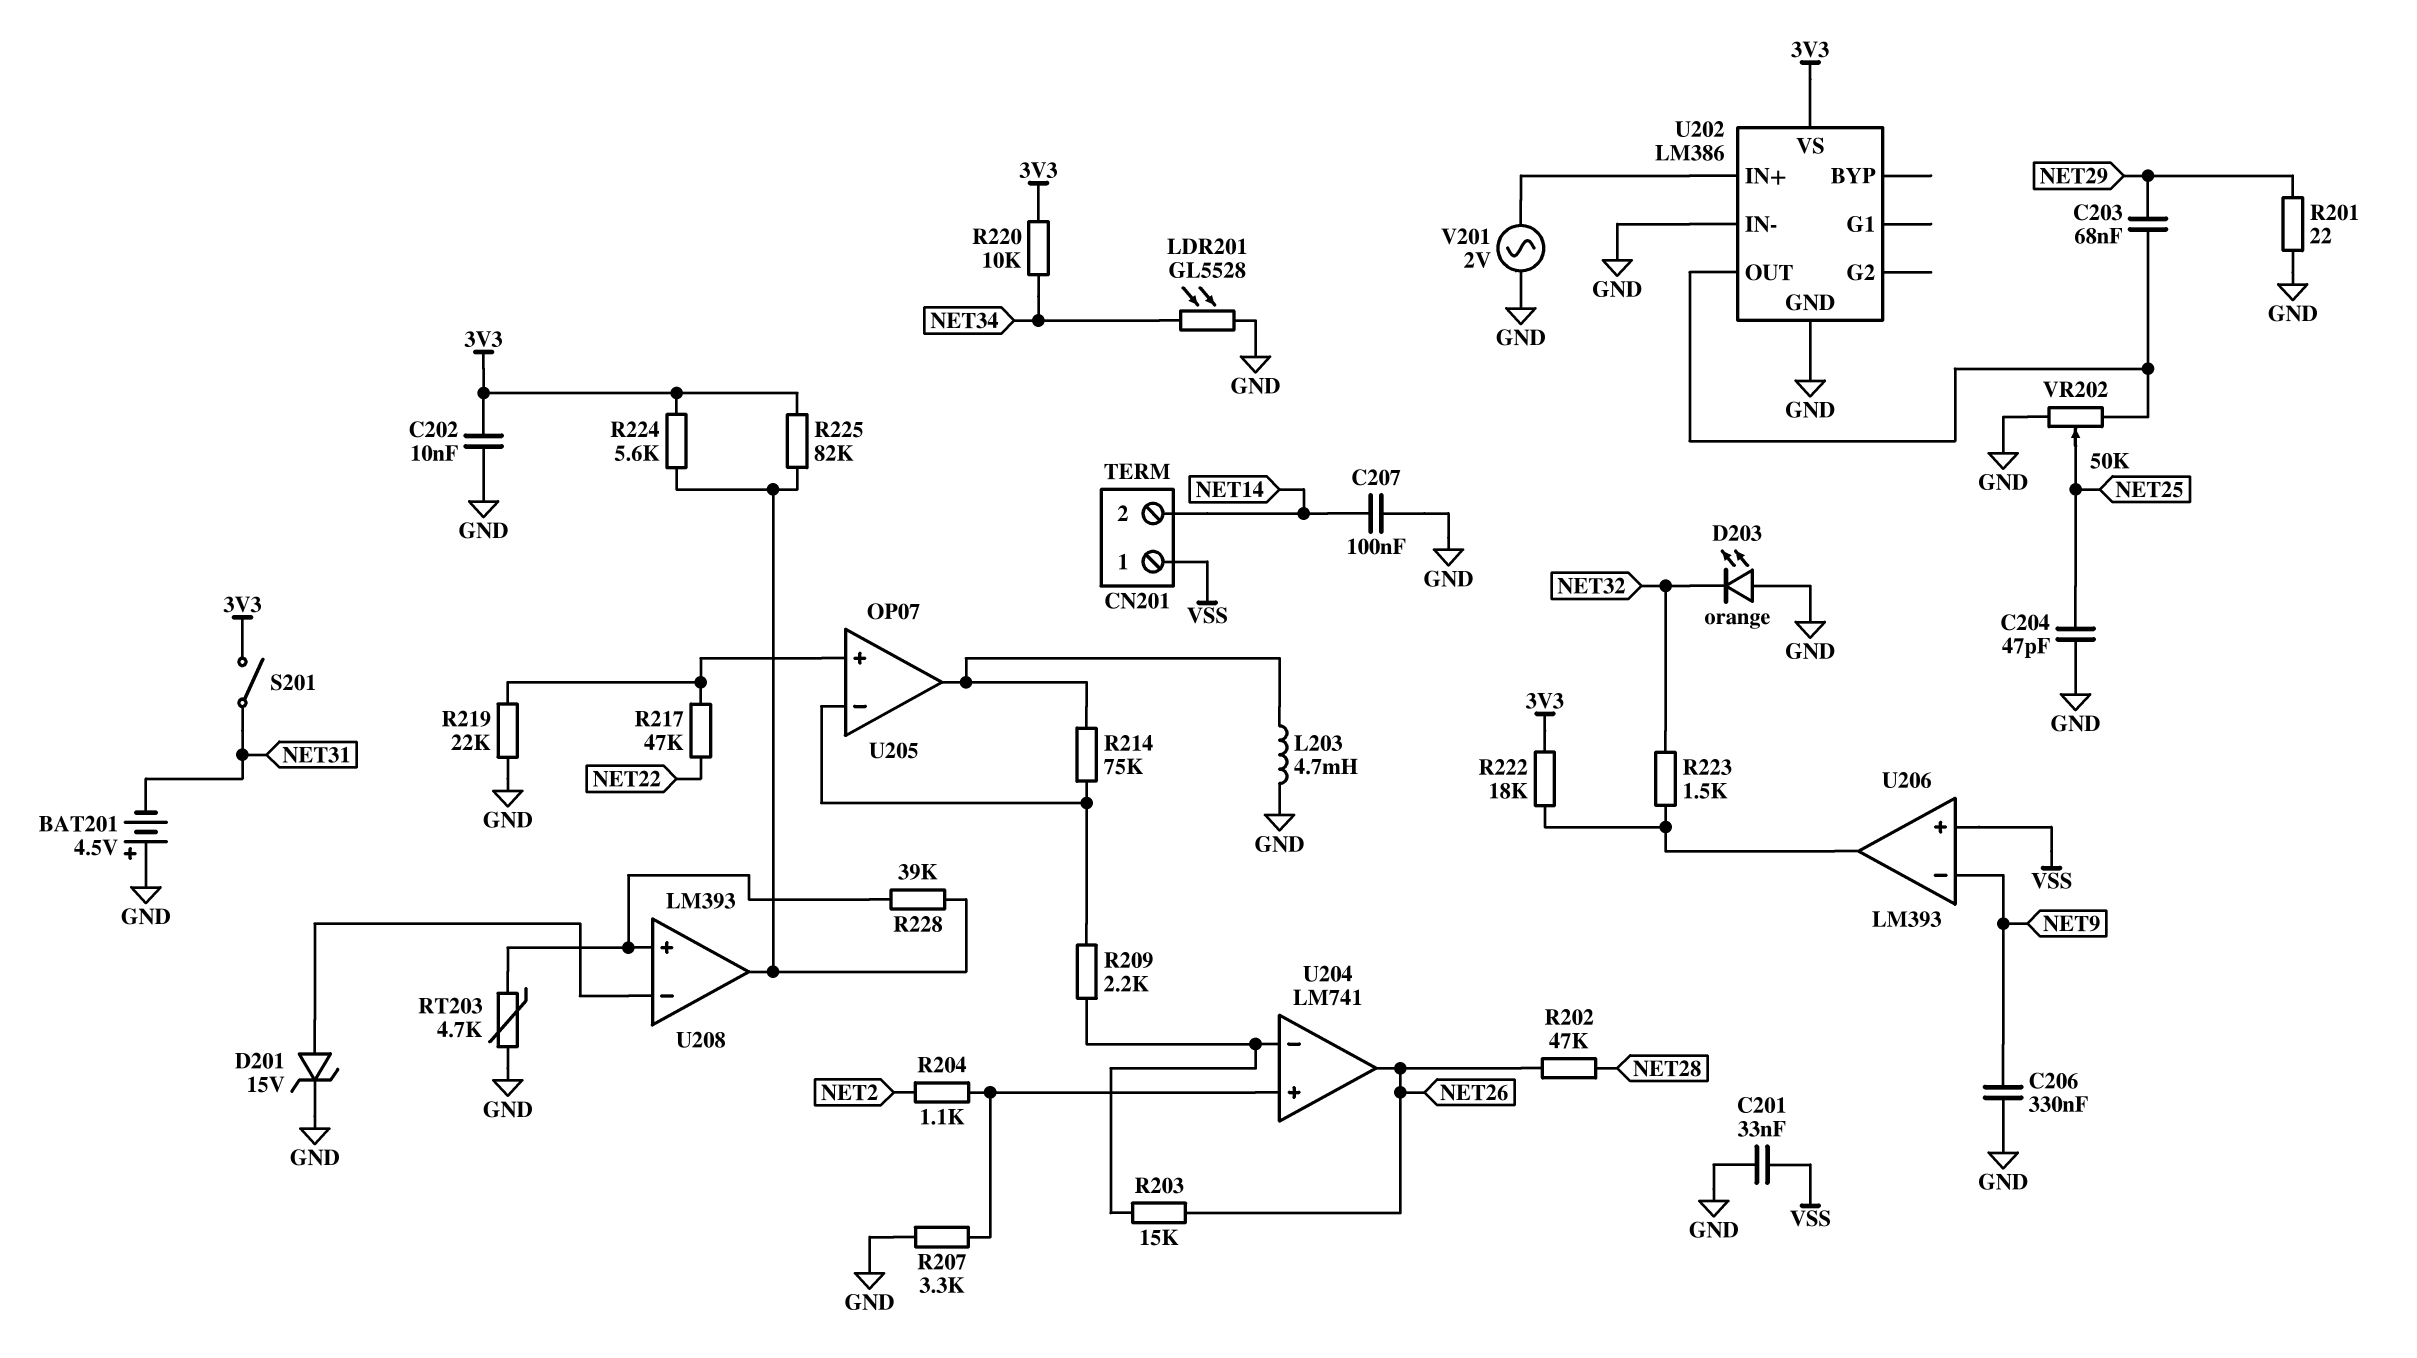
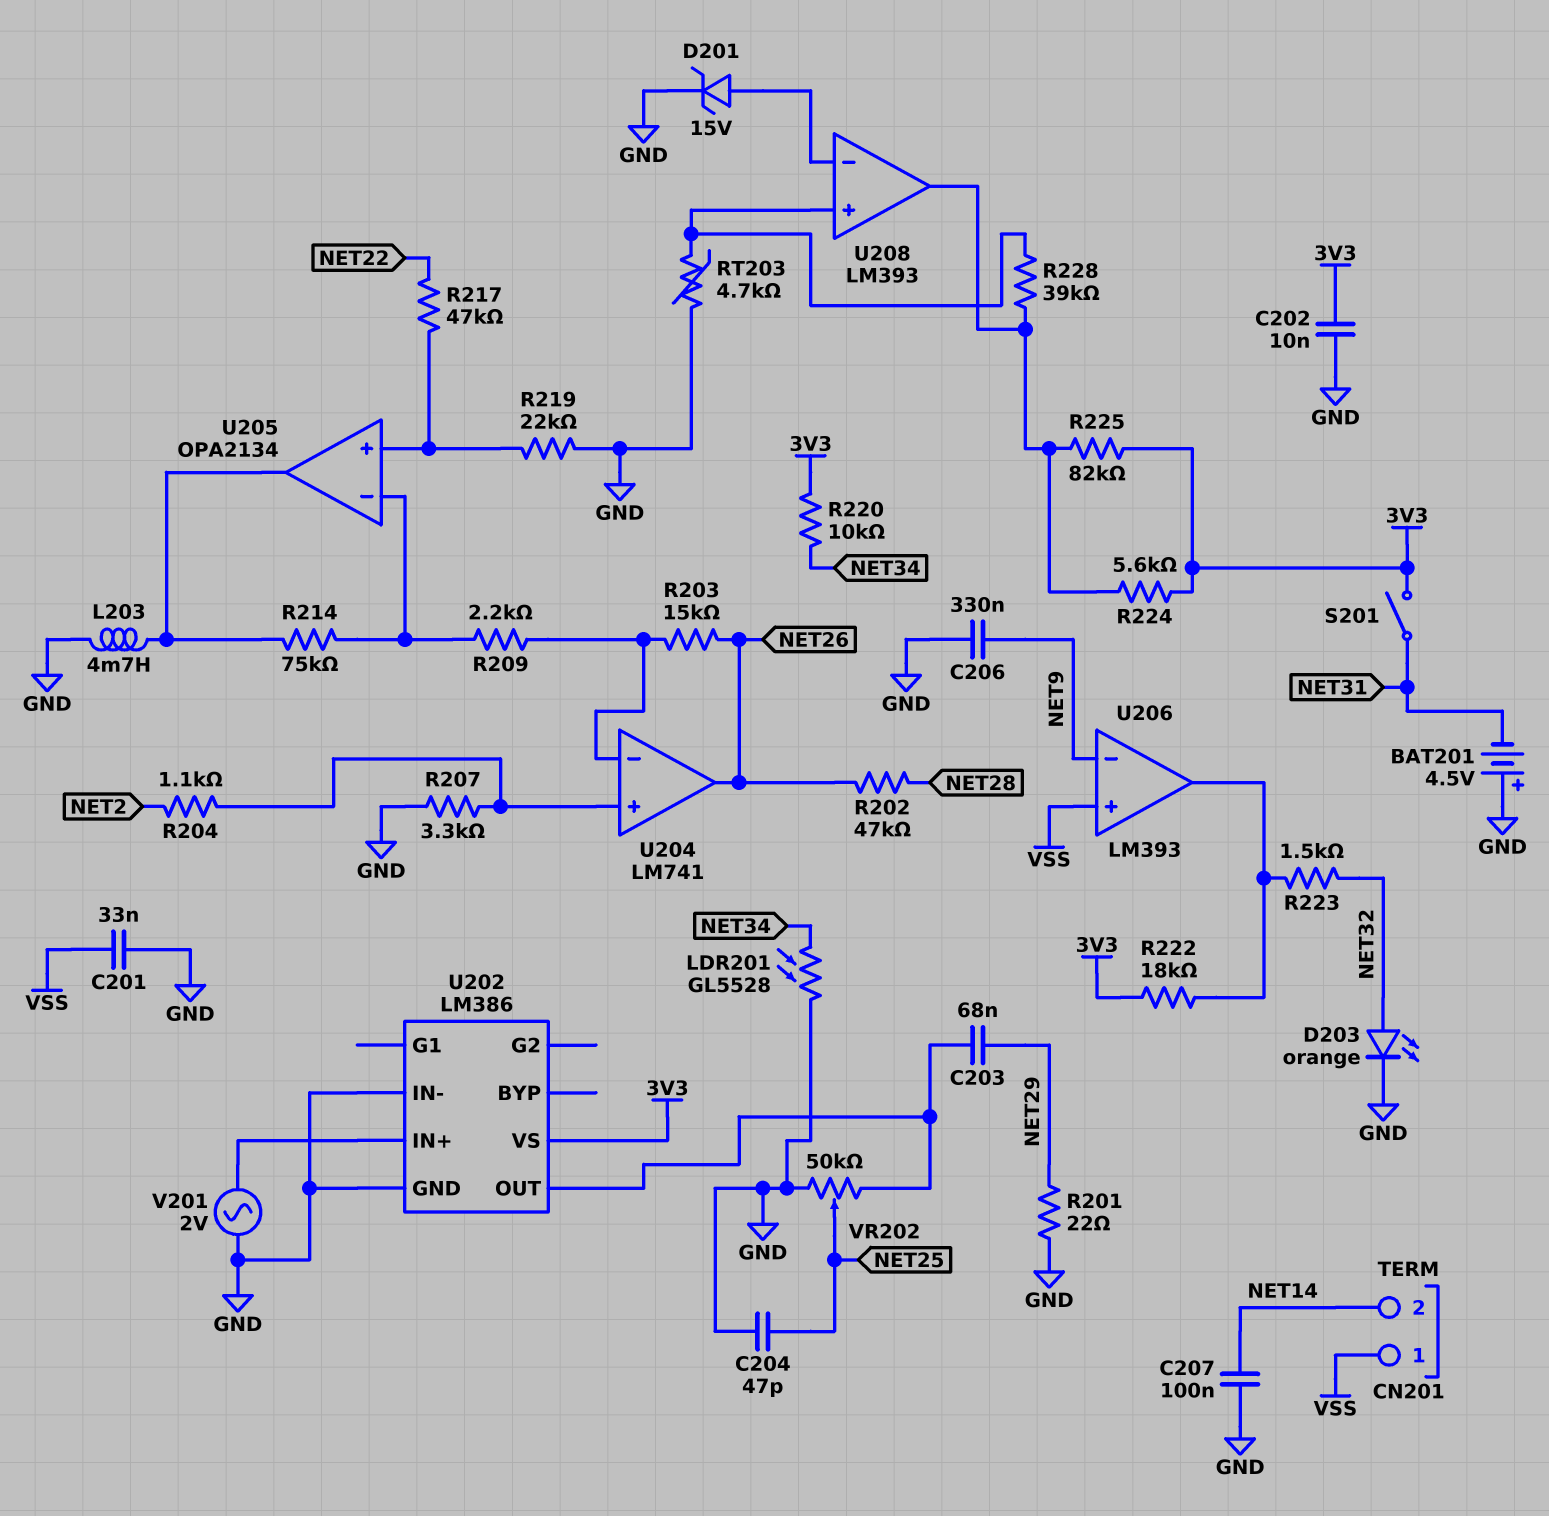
D203: LED orange (A GND, K NET32) -> LED orange (A NET32, K GND)
U205: OP07 -> OPA2134

